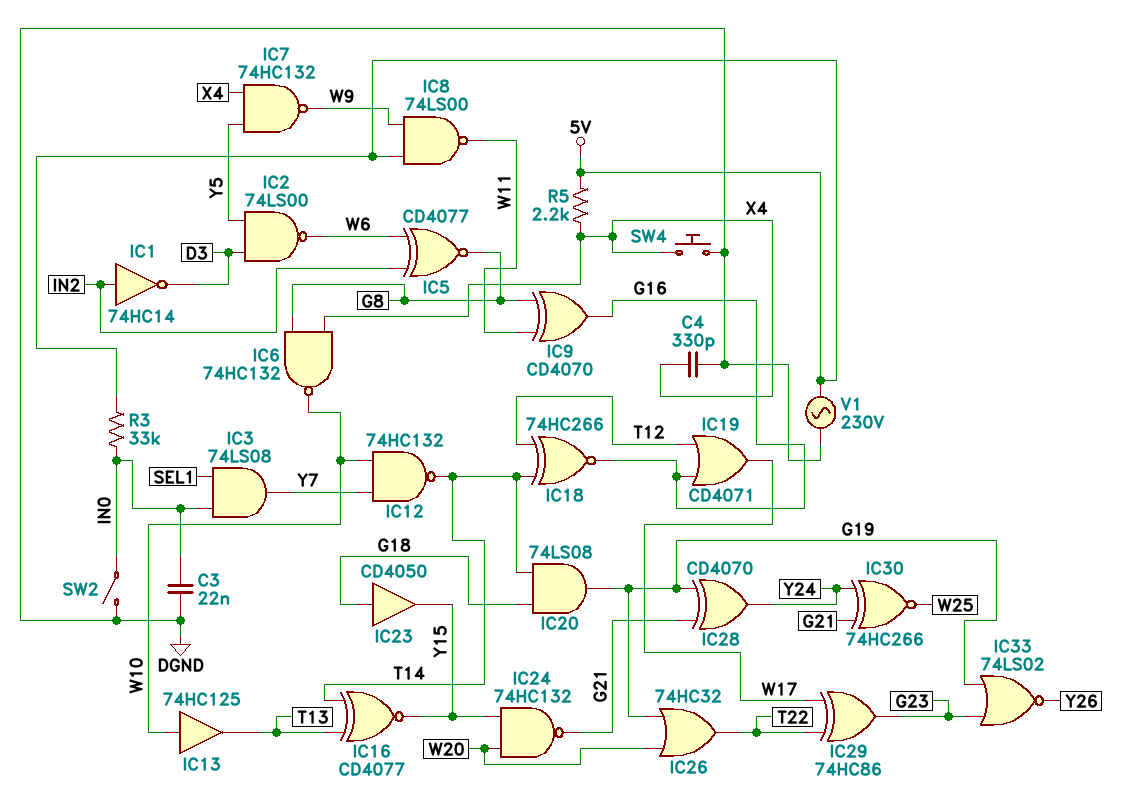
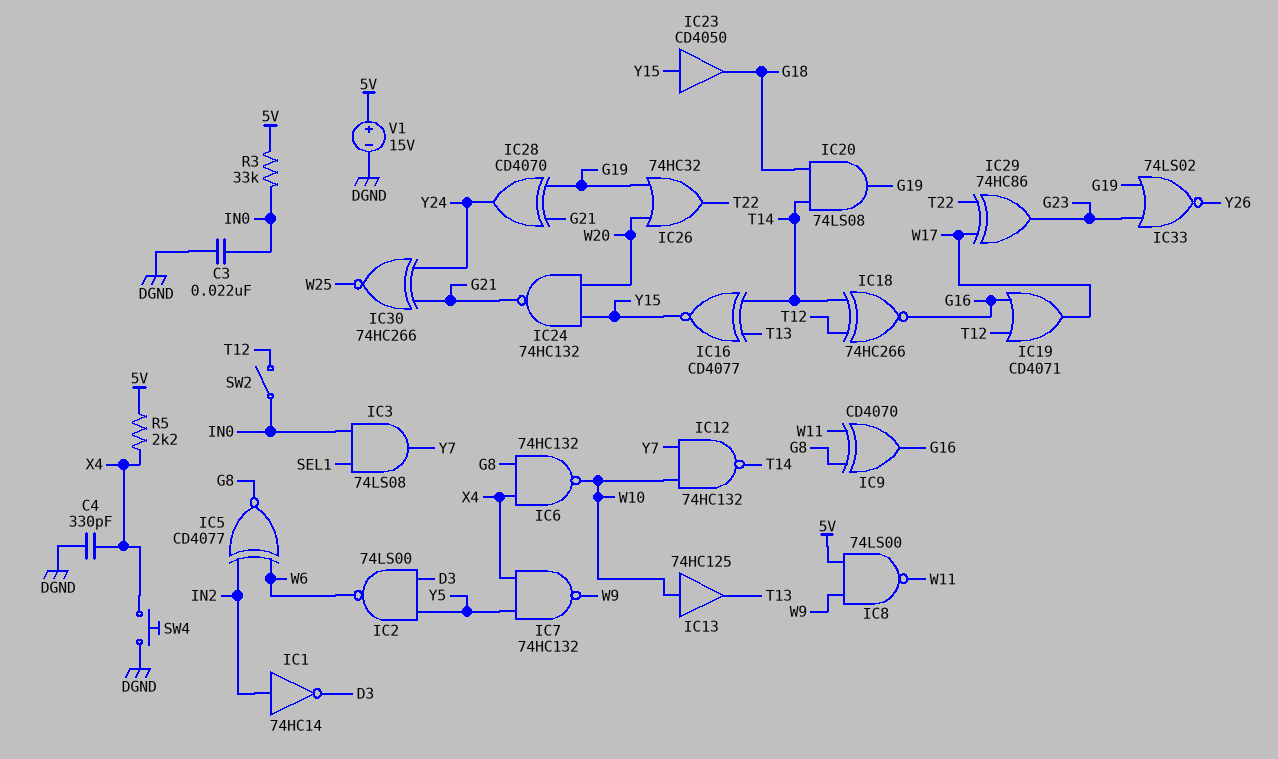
IC23: buffer CD4050 (in G18, out Y15) -> buffer CD4050 (in Y15, out G18)
SW2: switch (DGND, IN0) -> switch (IN0, T12)
V1: AC 230V (5V, DGND) -> 15V (plus 5V, minus DGND)

